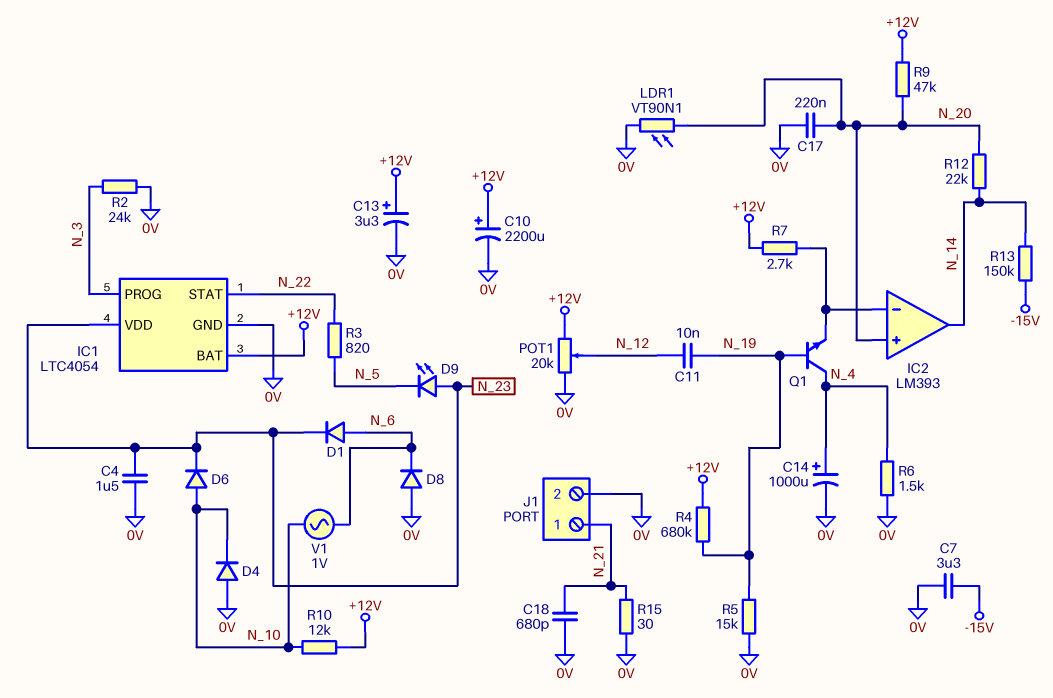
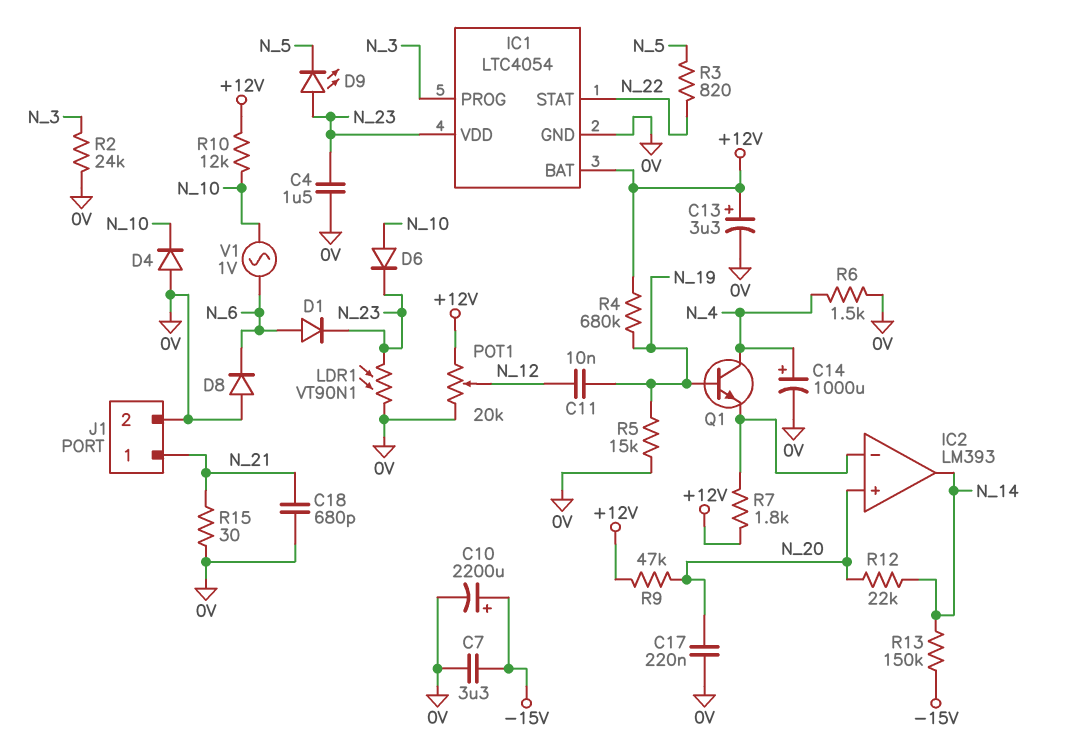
C10: 2200uF (plus +12V, minus 0V) -> 2200uF (plus -15V, minus 0V)
LDR1: VT90N1 (0V, N_20) -> VT90N1 (0V, N_23)
R7: 2.7k (+12V, IC2/in-) -> 1.8k (+12V, IC2/in-)

